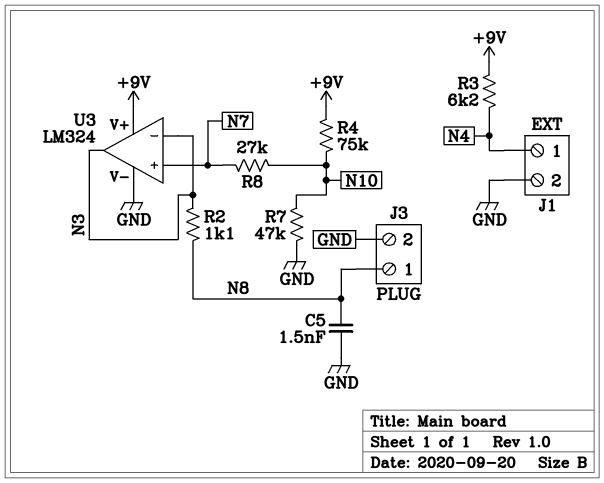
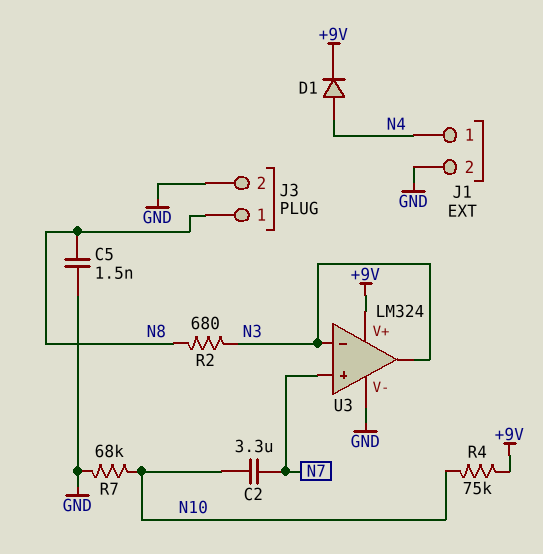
C2: none -> 3.3uF (N7, N10)
D1: none -> diode (A N4, K +9V)
R2: 1.1k (N3, N8) -> 680 (N3, N8)
R3: 6.2k (+9V, N4) -> none
R7: 47k (GND, N10) -> 68k (GND, N10)
R8: 27k (N7, N10) -> none

